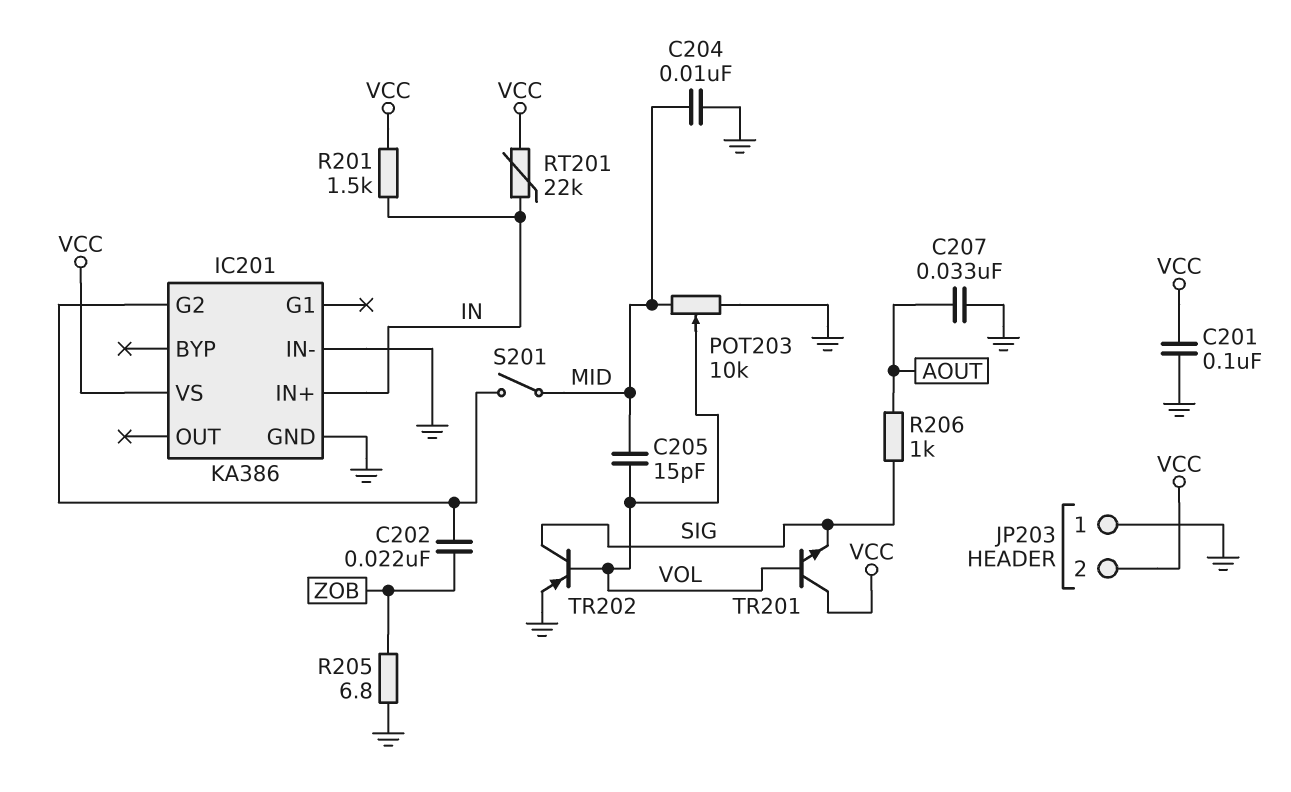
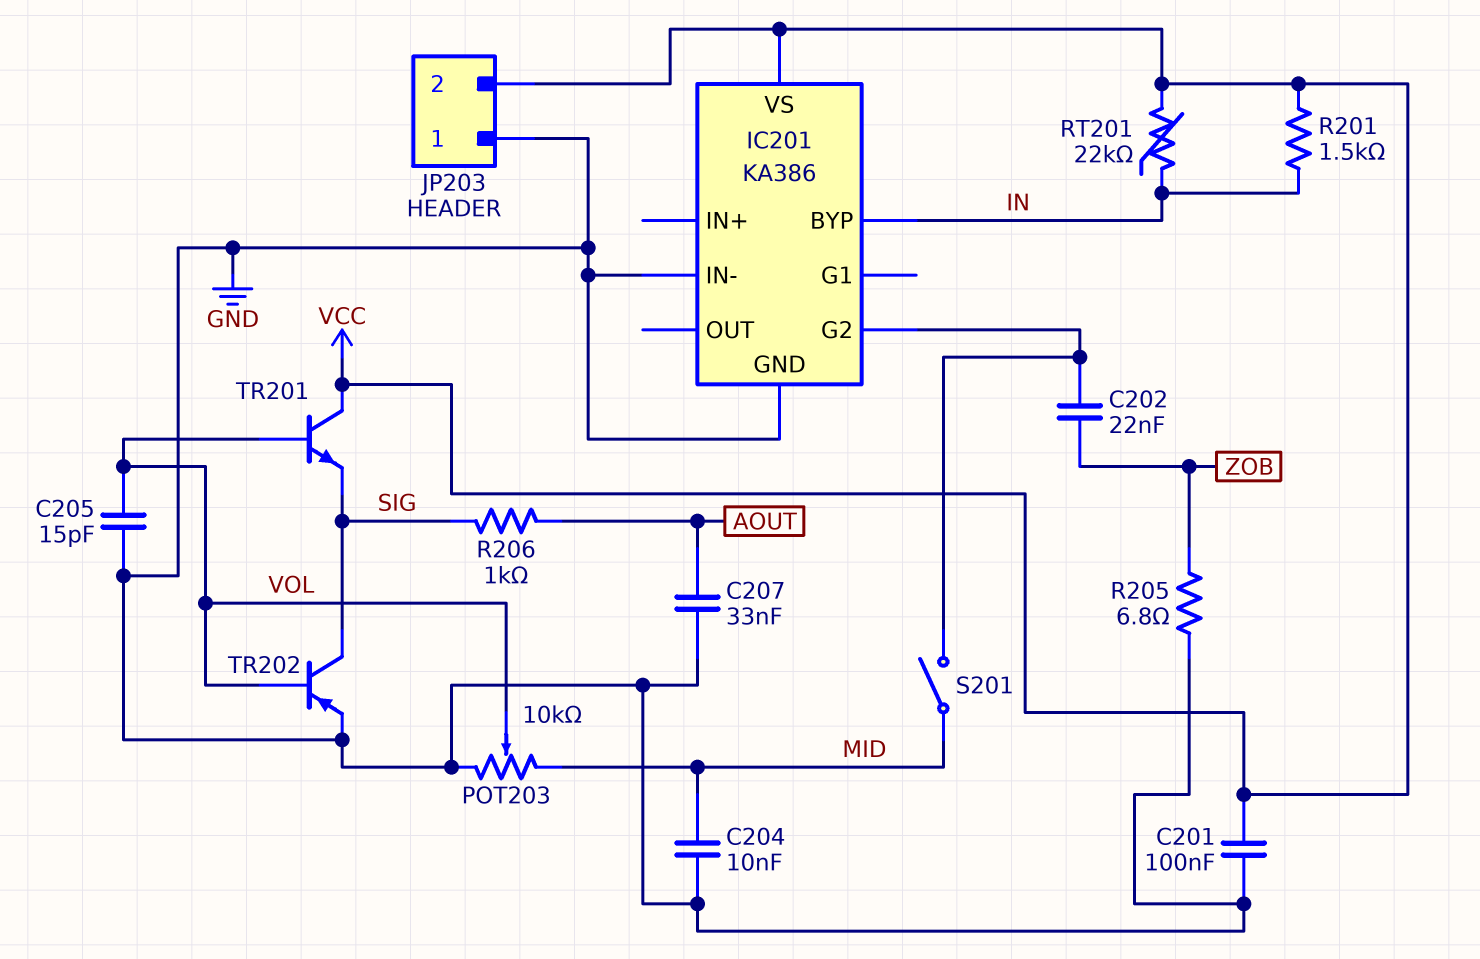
C205: 15pF (MID, VOL) -> 15pF (GND, VOL)
IC201 pin BYP: none -> IN
IC201 pin IN+: IN -> none

